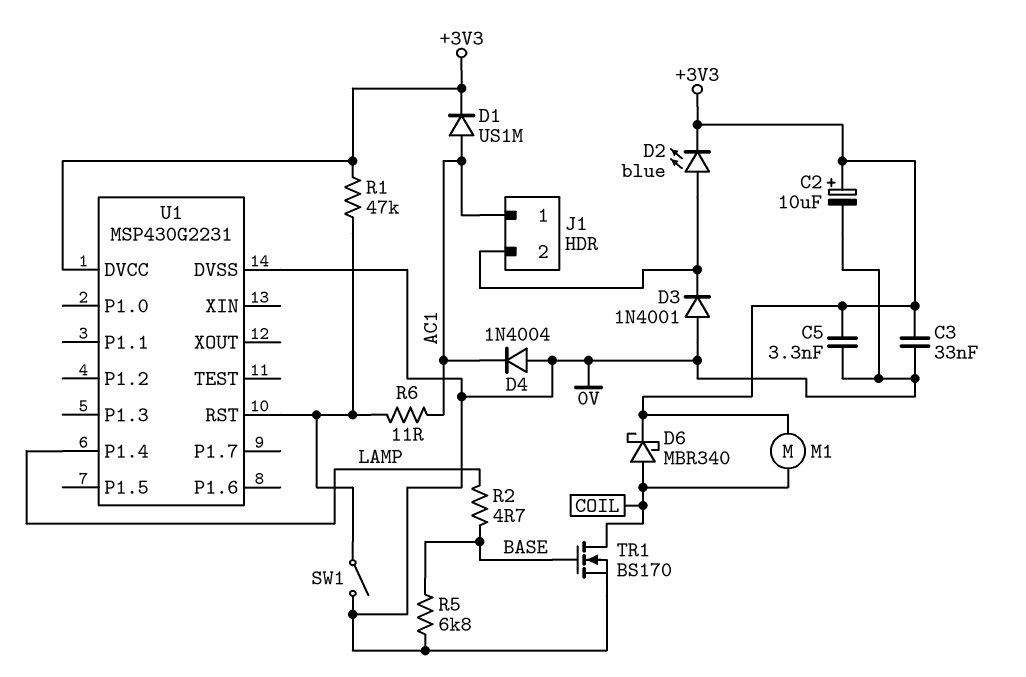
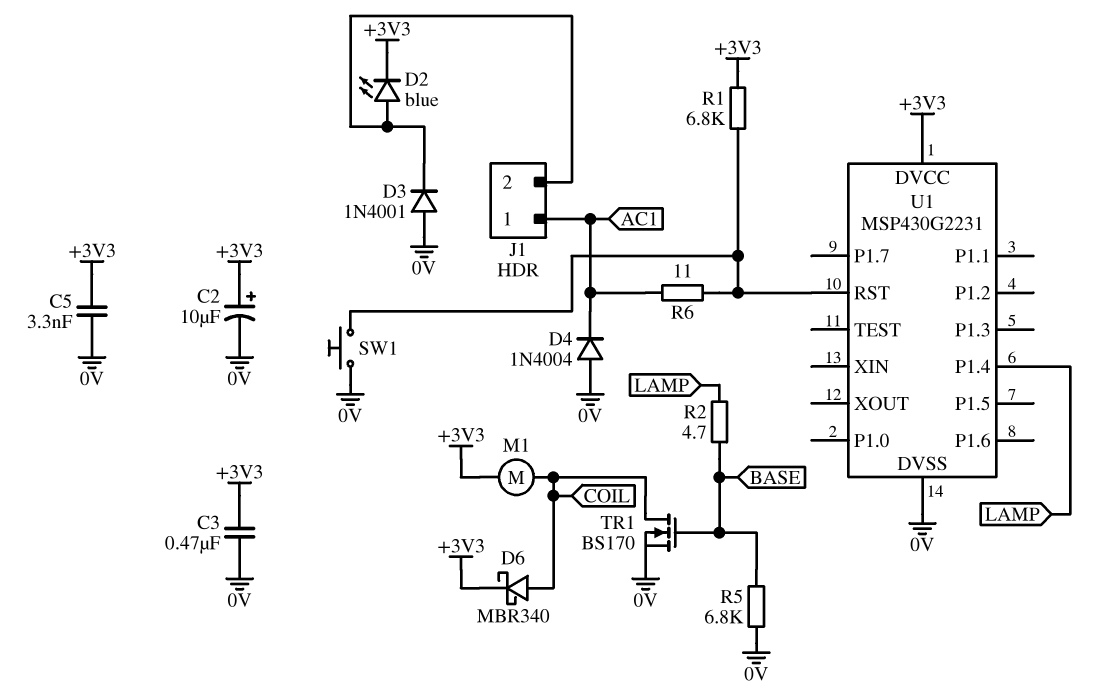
C3: 33nF (+3V3, 0V) -> 470nF (+3V3, 0V)
D1: diode US1M (A AC1, K +3V3) -> none
R1: 47k (+3V3, U1/RST) -> 6.8k (+3V3, U1/RST)
SW1: switch (0V, U1/RST) -> button (0V, U1/RST)

